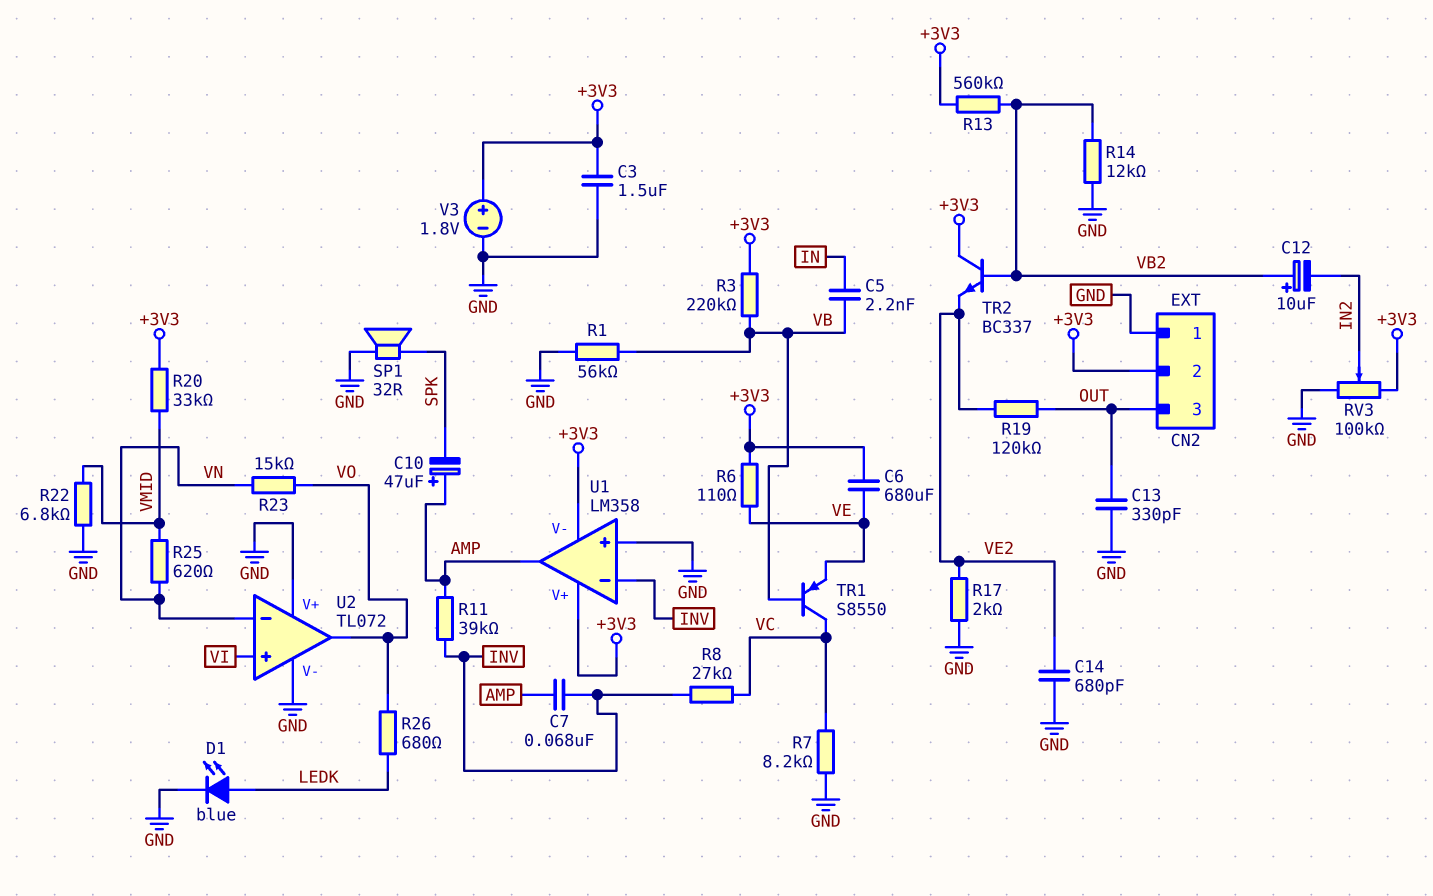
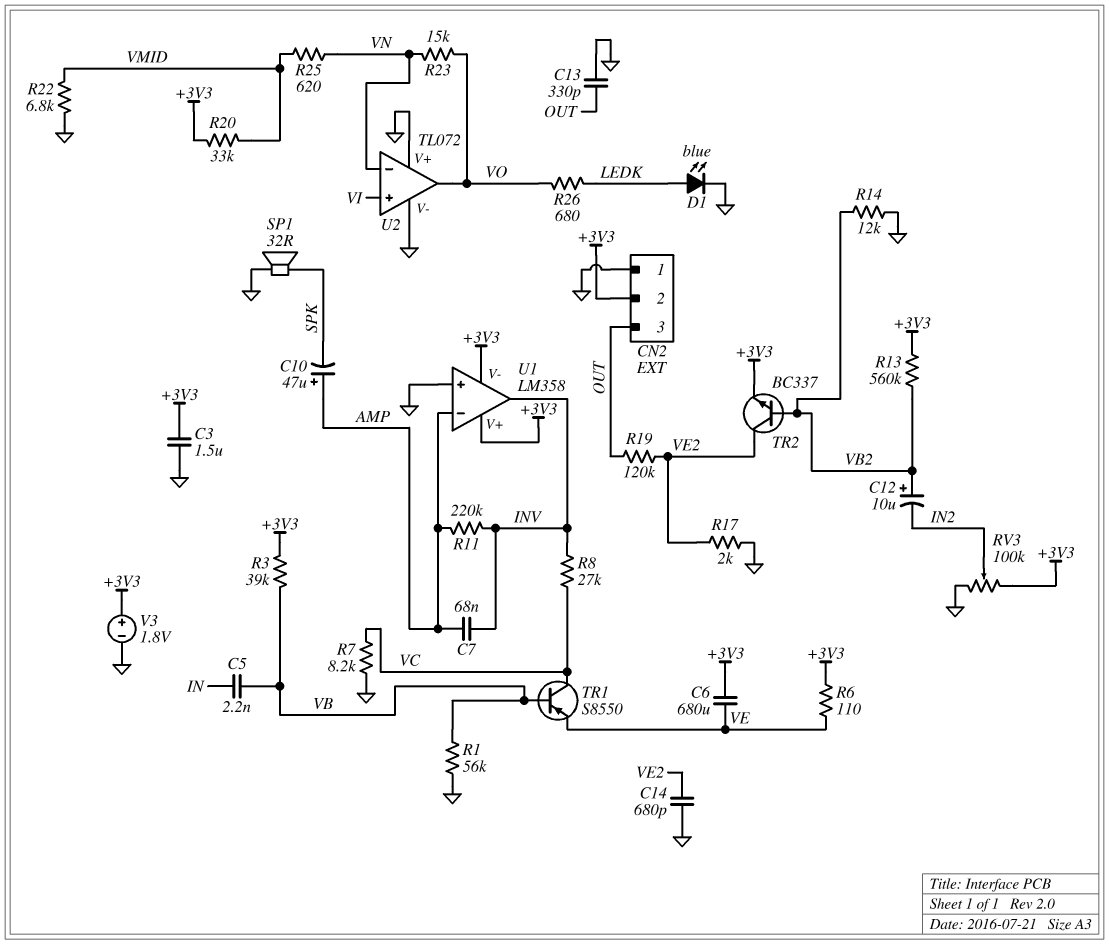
R3: 220k (+3V3, VB) -> 39k (+3V3, VB)
R11: 39k (AMP, INV) -> 220k (AMP, INV)
TR2: NPN BC337 (B VB2, C +3V3, E VE2) -> NPN BC337 (B VB2, C VE2, E +3V3)
U1 pin in-: INV -> AMP
U1 pin out: AMP -> INV

